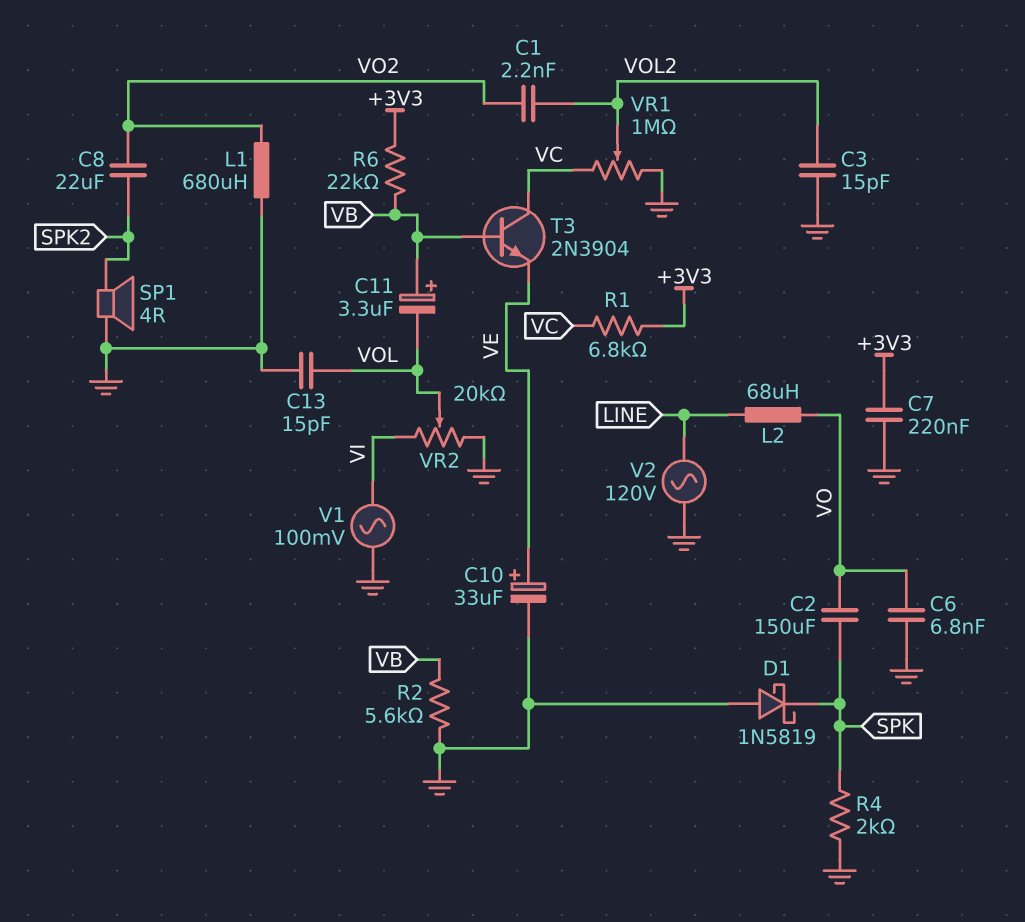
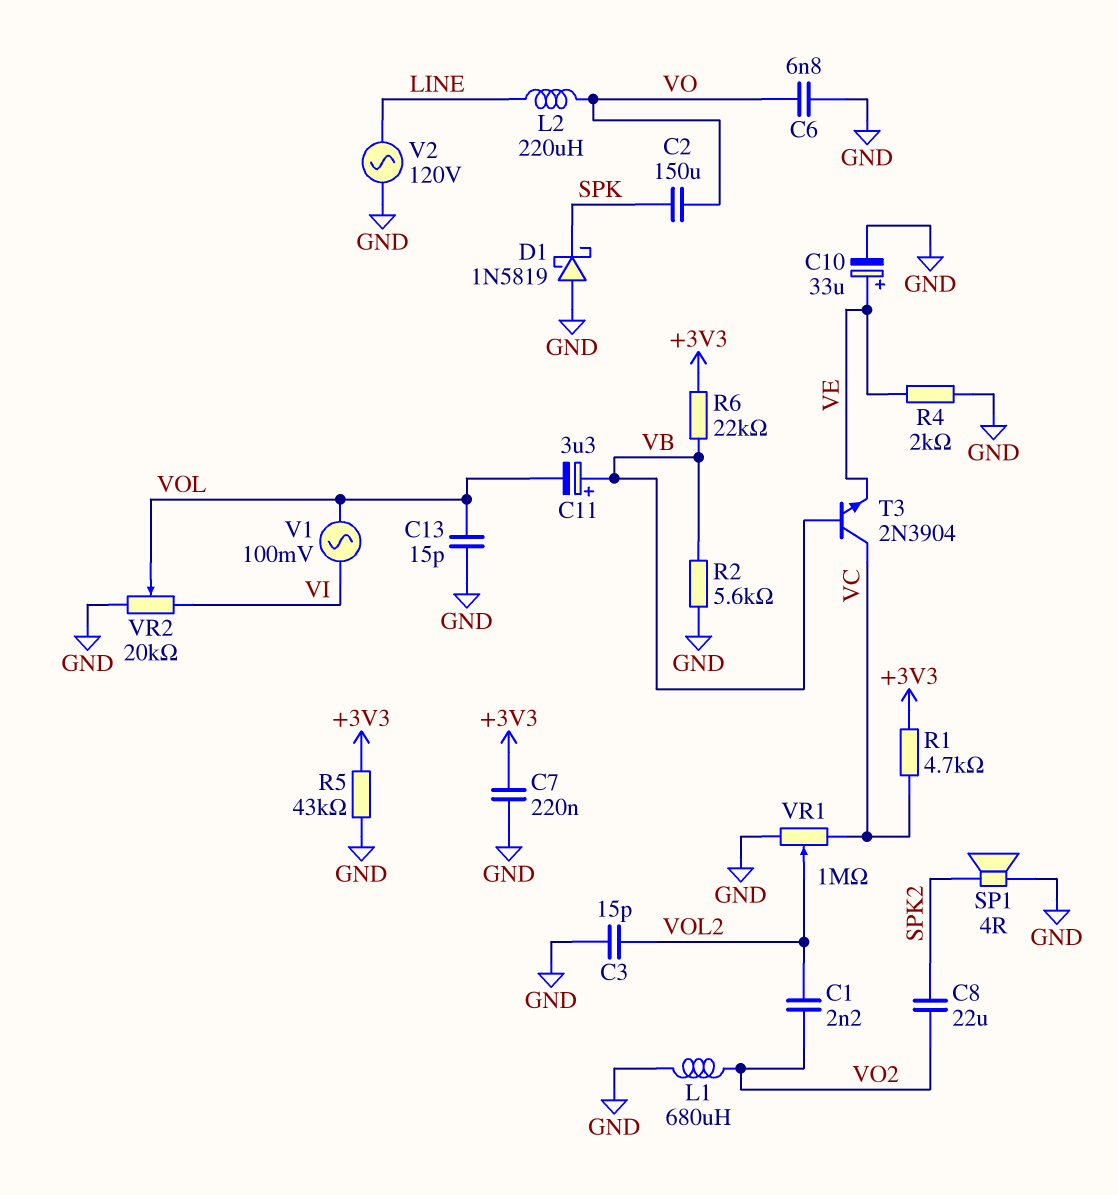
L2: 68uH (LINE, VO) -> 220uH (LINE, VO)
R1: 6.8k (+3V3, VC) -> 4.7k (+3V3, VC)
R4: 2k (GND, SPK) -> 2k (GND, VE)
R5: none -> 43k (+3V3, GND)
V1: AC 100mV (GND, VI) -> AC 100mV (VI, VOL)

